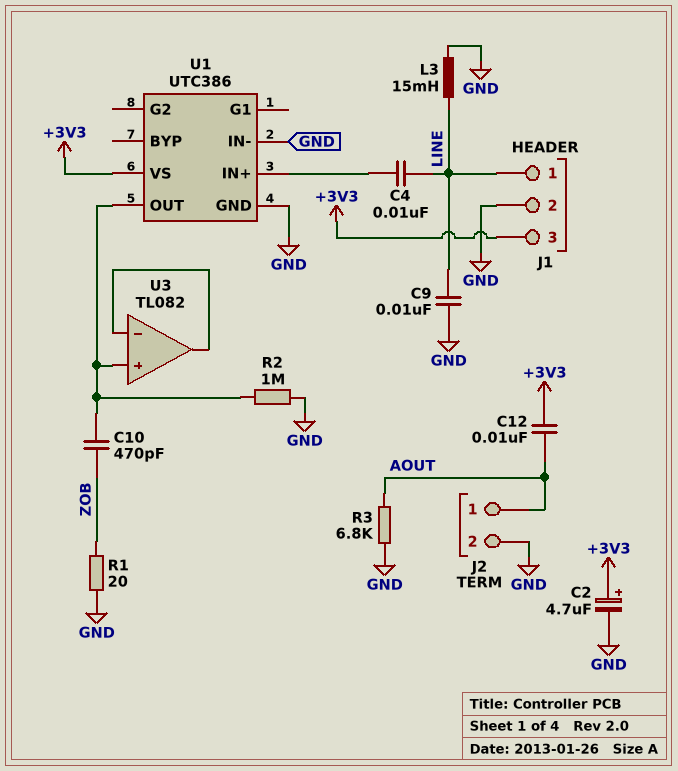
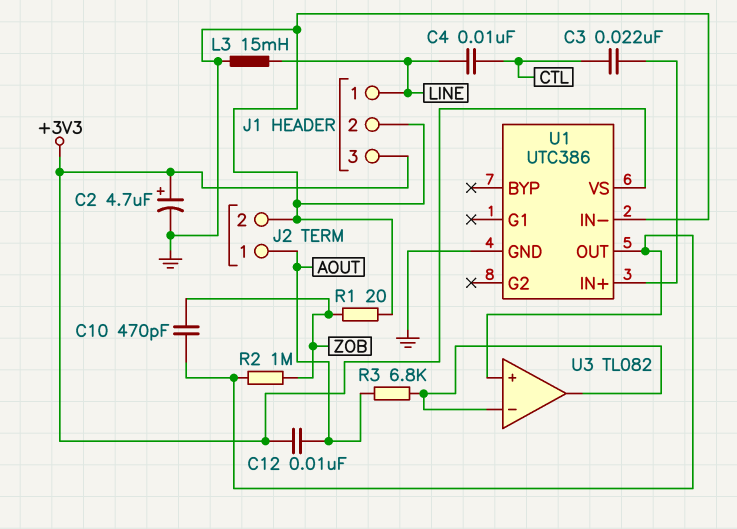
C3: none -> 22nF (CTL, U1/IN+)
C4: 10nF (LINE, U1/IN+) -> 10nF (CTL, LINE)
C9: 10nF (GND, LINE) -> none
R2: 1M (GND, U1/OUT) -> 1M (U1/OUT, ZOB)
R3: 6.8k (AOUT, GND) -> 6.8k (AOUT, U3/in-)

